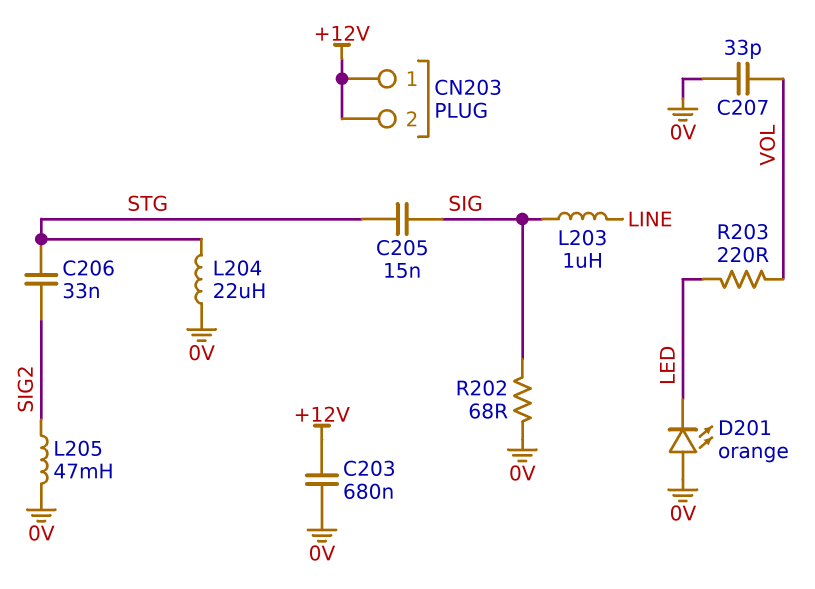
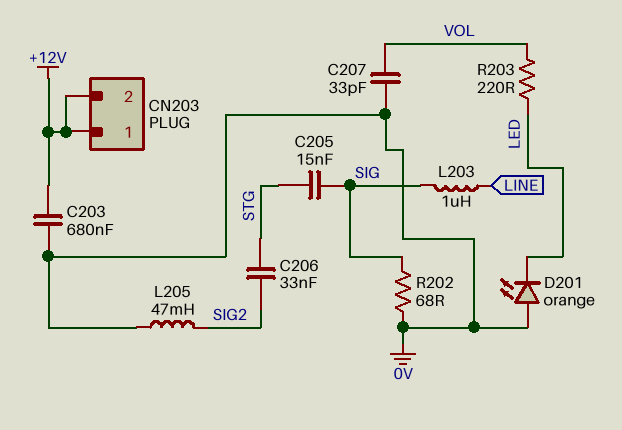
L204: 22uH (0V, STG) -> none

